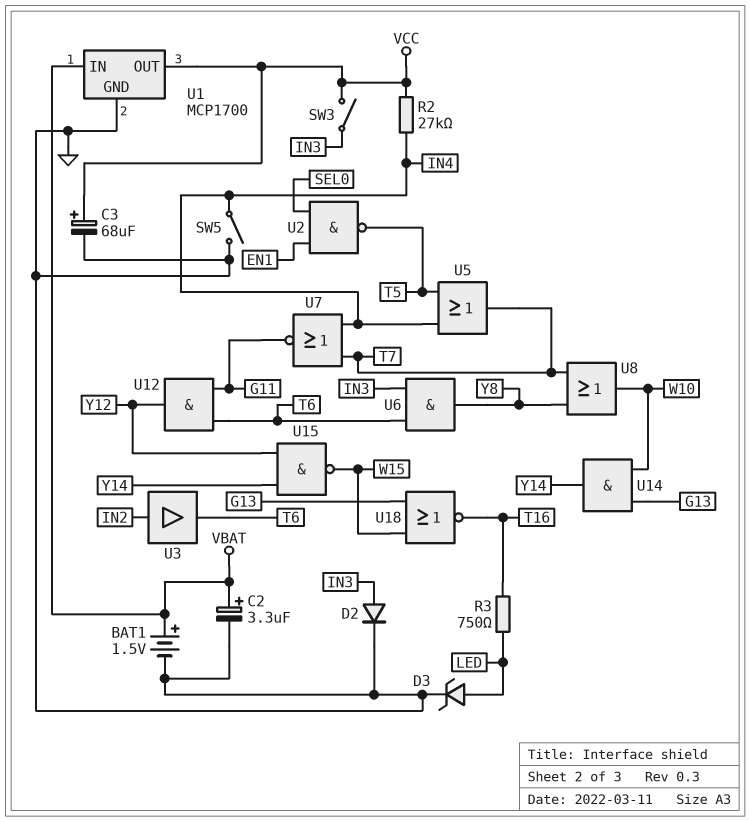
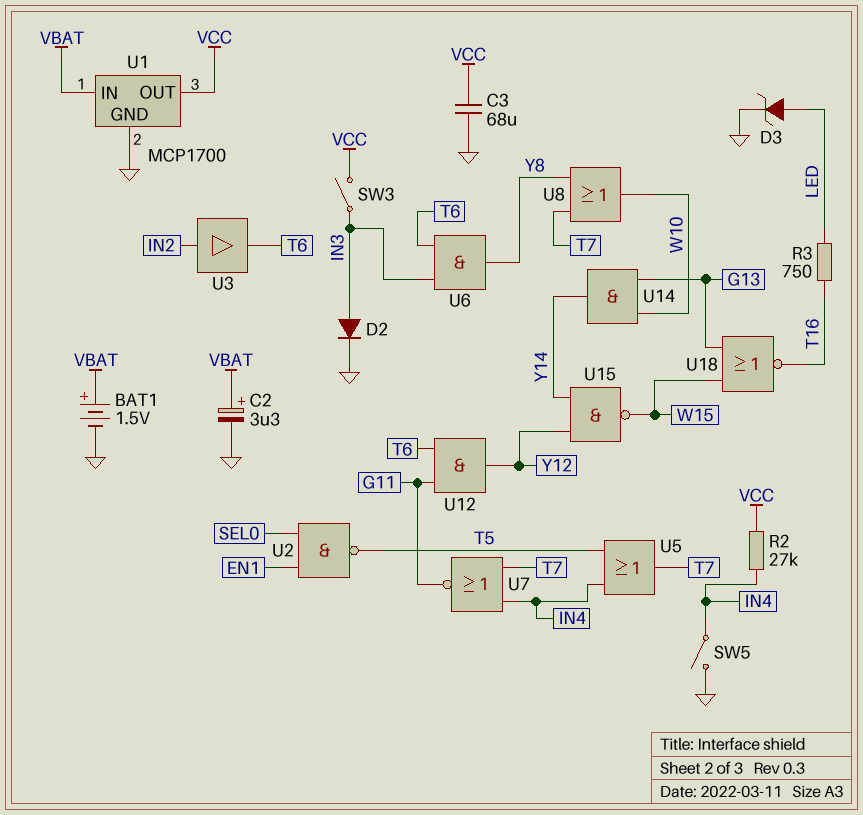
C3: 68uF (plus VCC, minus GND) -> 68uF (GND, VCC)

